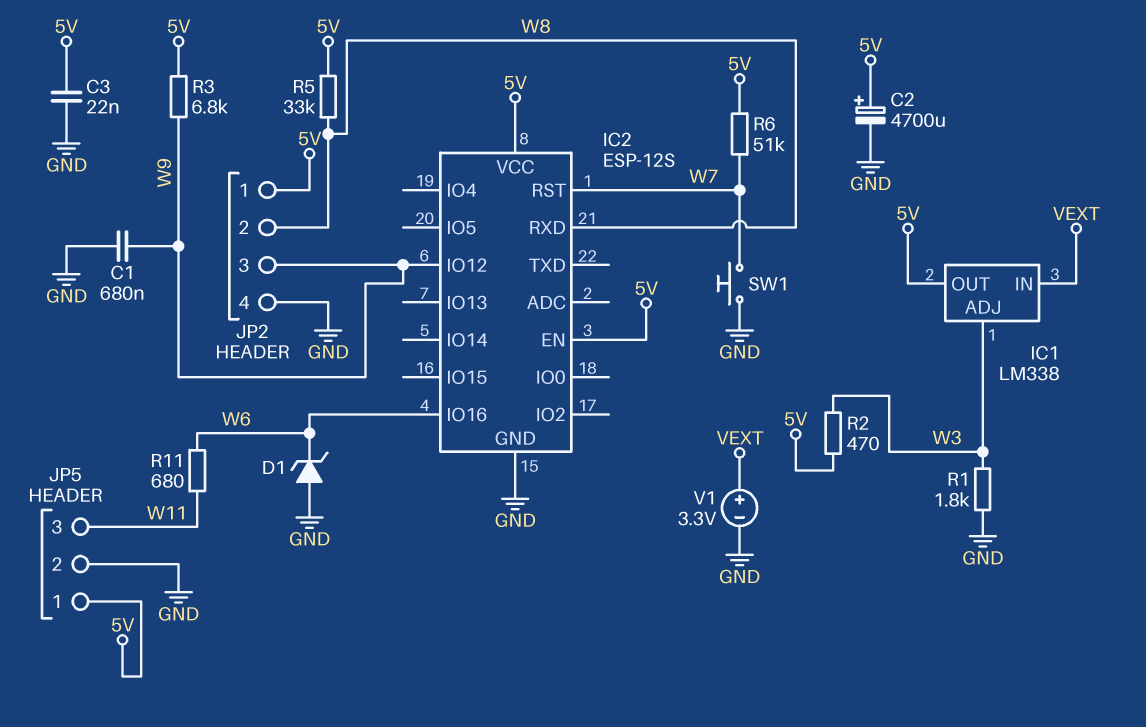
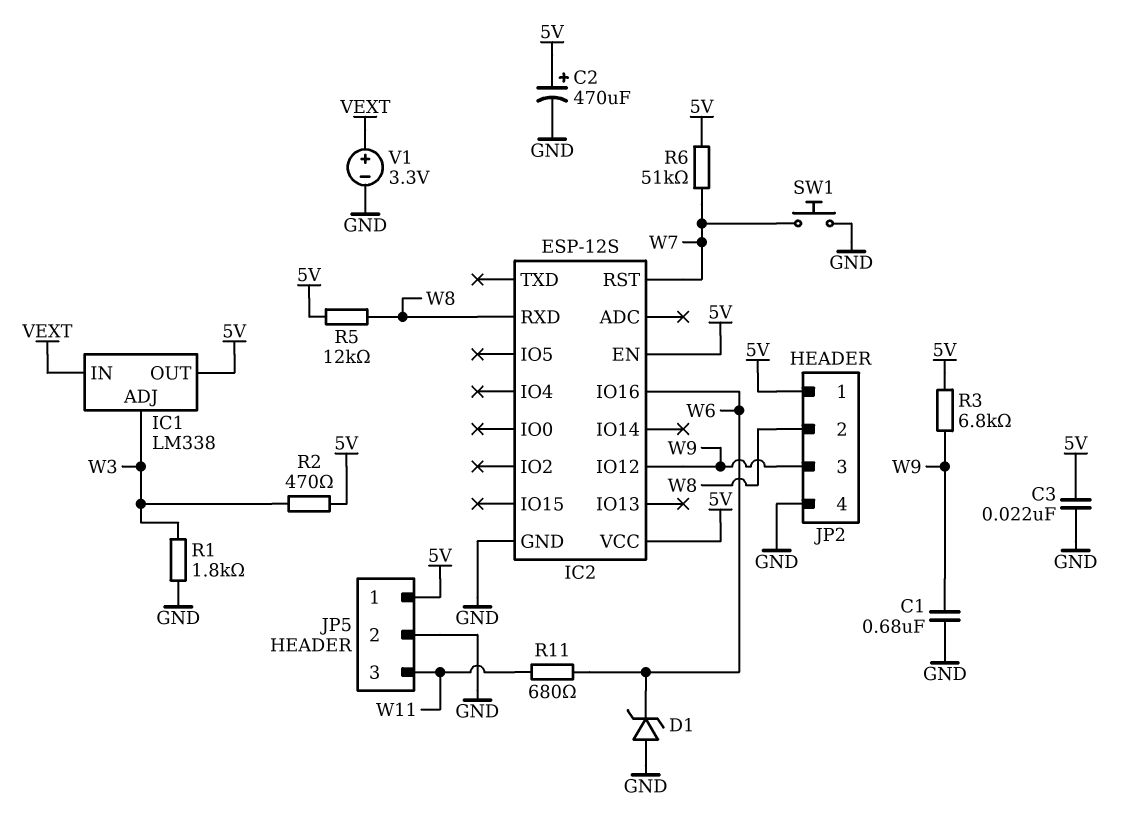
C2: 4700uF (plus 5V, minus GND) -> 470uF (plus 5V, minus GND)
R5: 33k (5V, W8) -> 12k (5V, W8)

